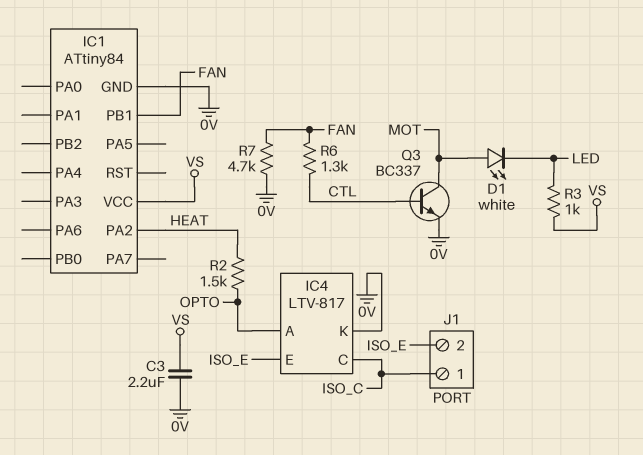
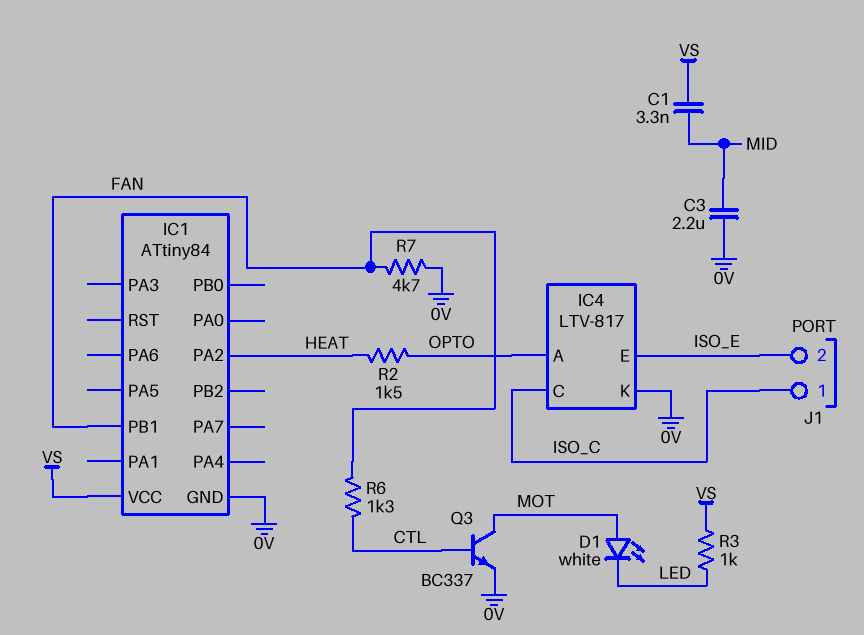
C1: none -> 3.3nF (MID, VS)
C3: 2.2uF (0V, VS) -> 2.2uF (0V, MID)

